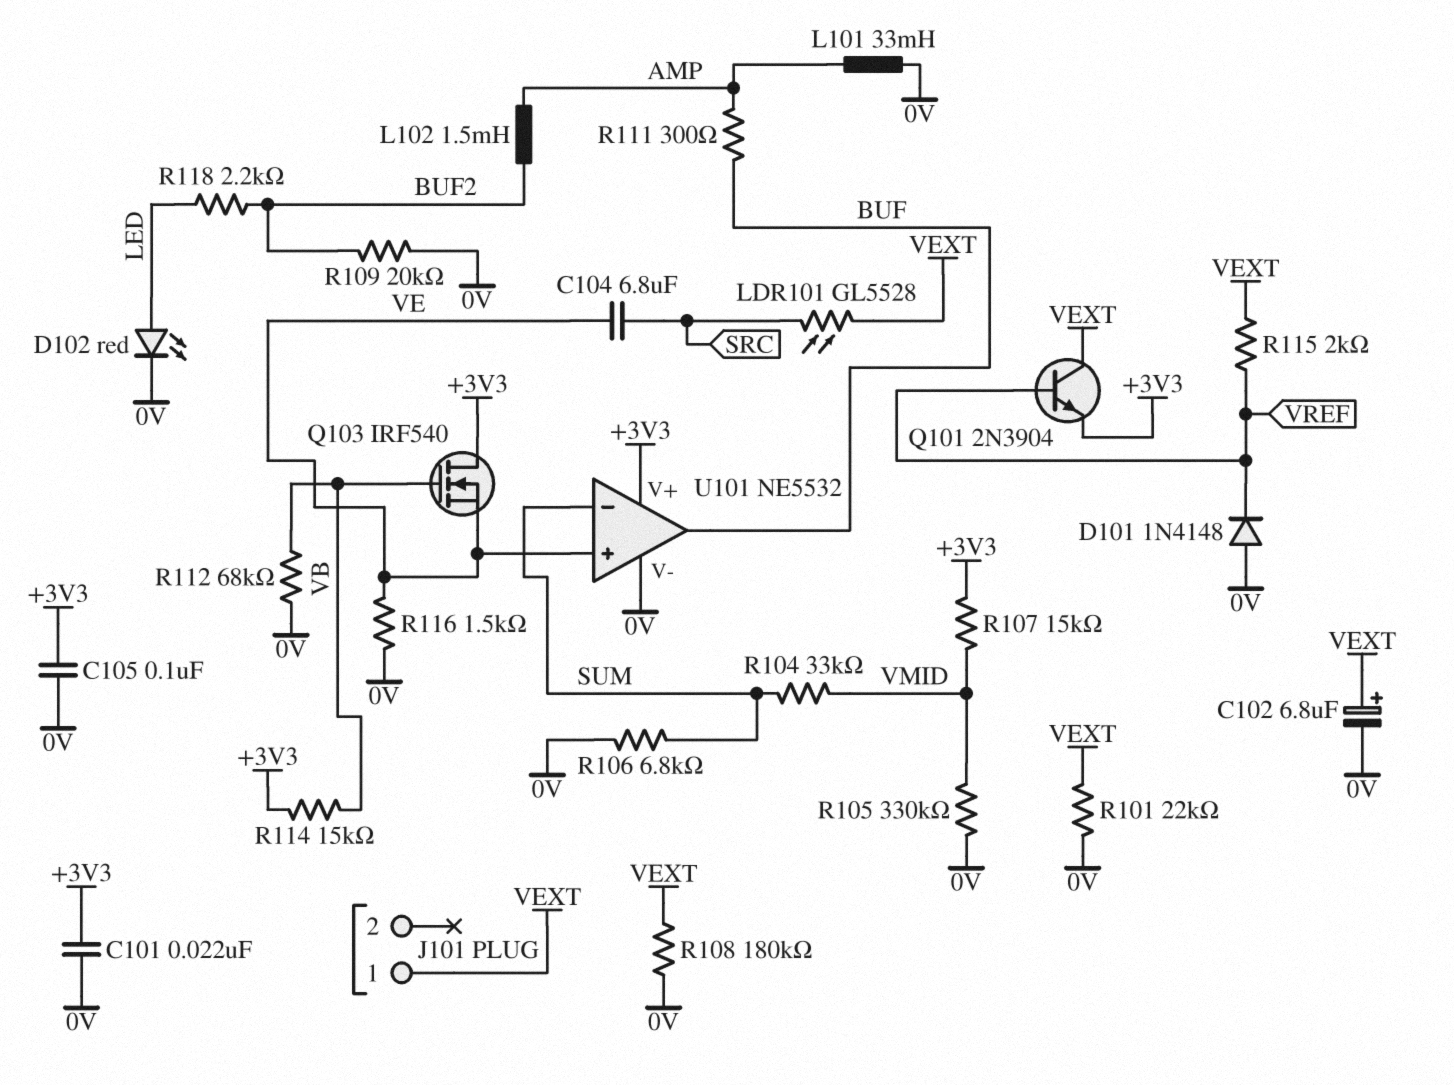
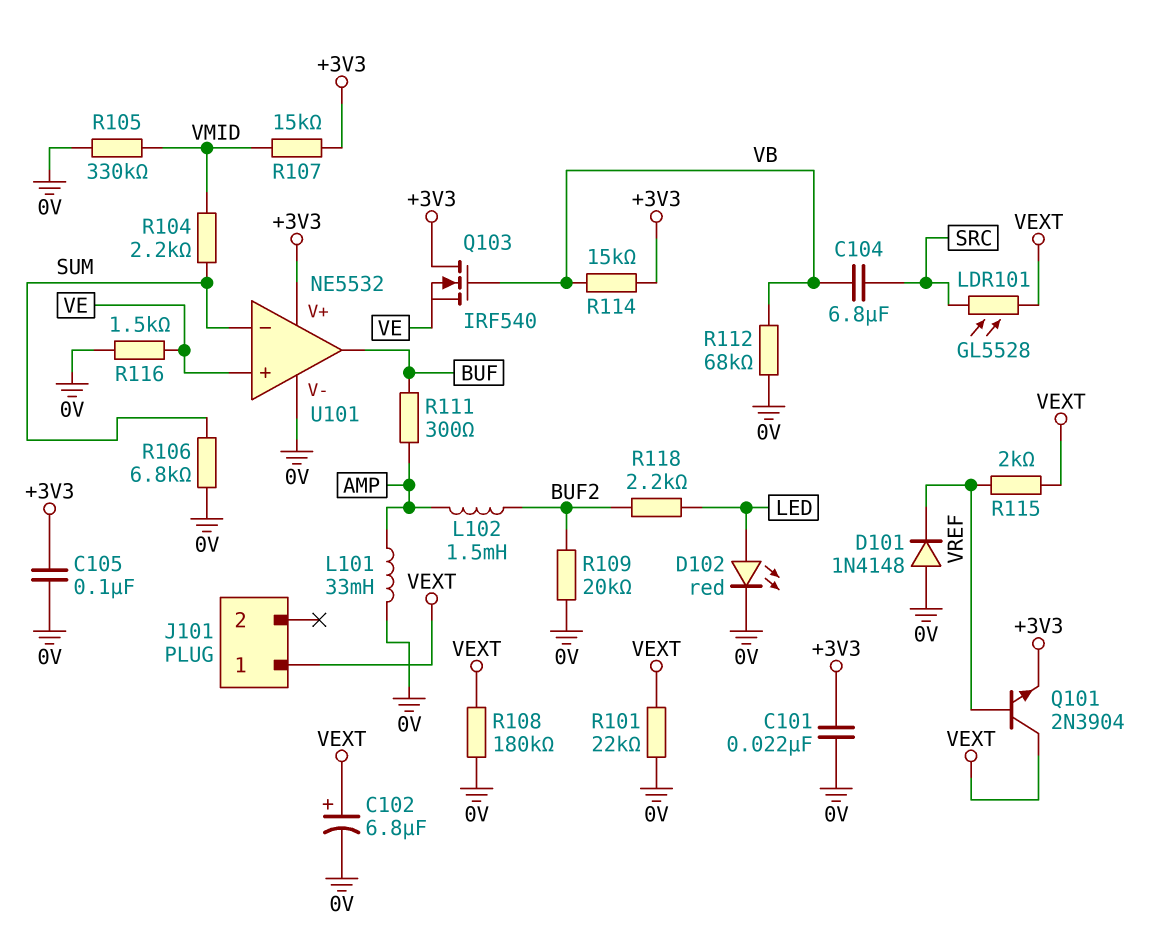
C104: 6.8uF (SRC, VE) -> 6.8uF (SRC, VB)
R104: 33k (SUM, VMID) -> 2.2k (SUM, VMID)

